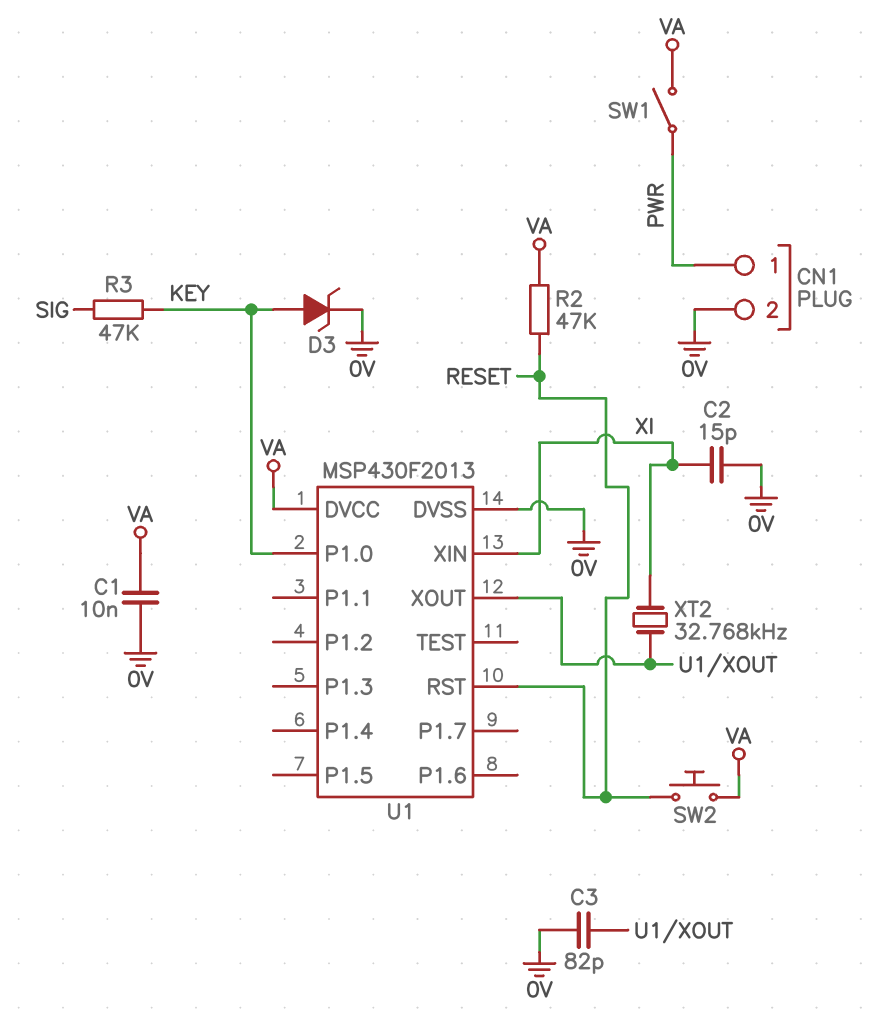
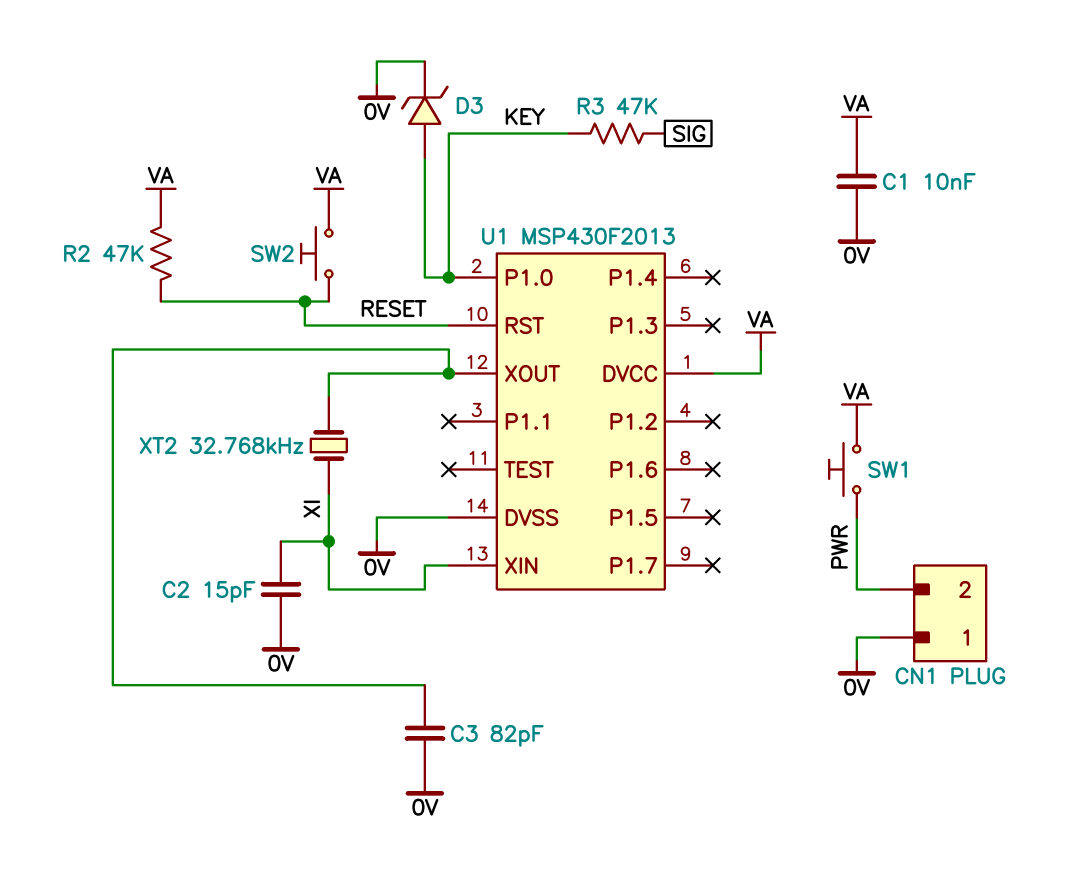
CN1 pin 1: PWR -> 0V
CN1 pin 2: 0V -> PWR
SW1: switch (PWR, VA) -> button (PWR, VA)

